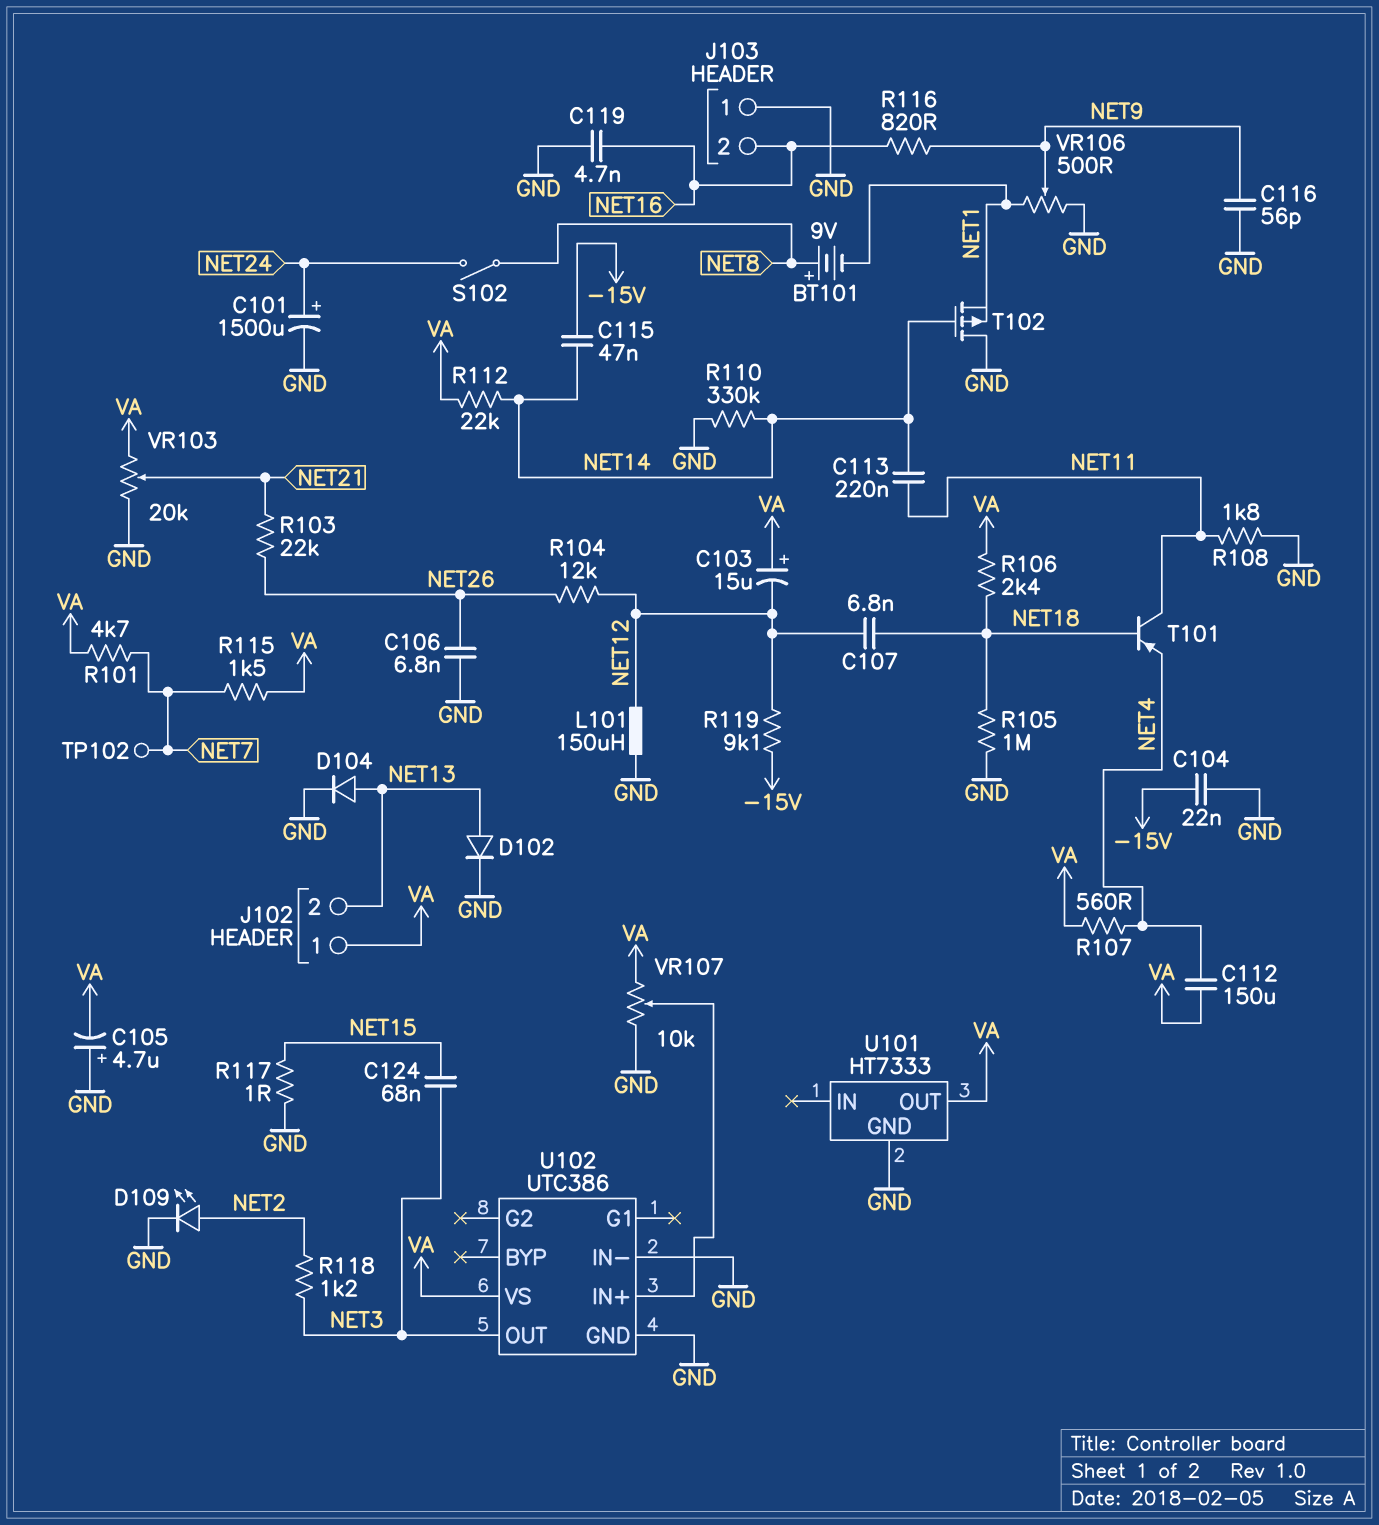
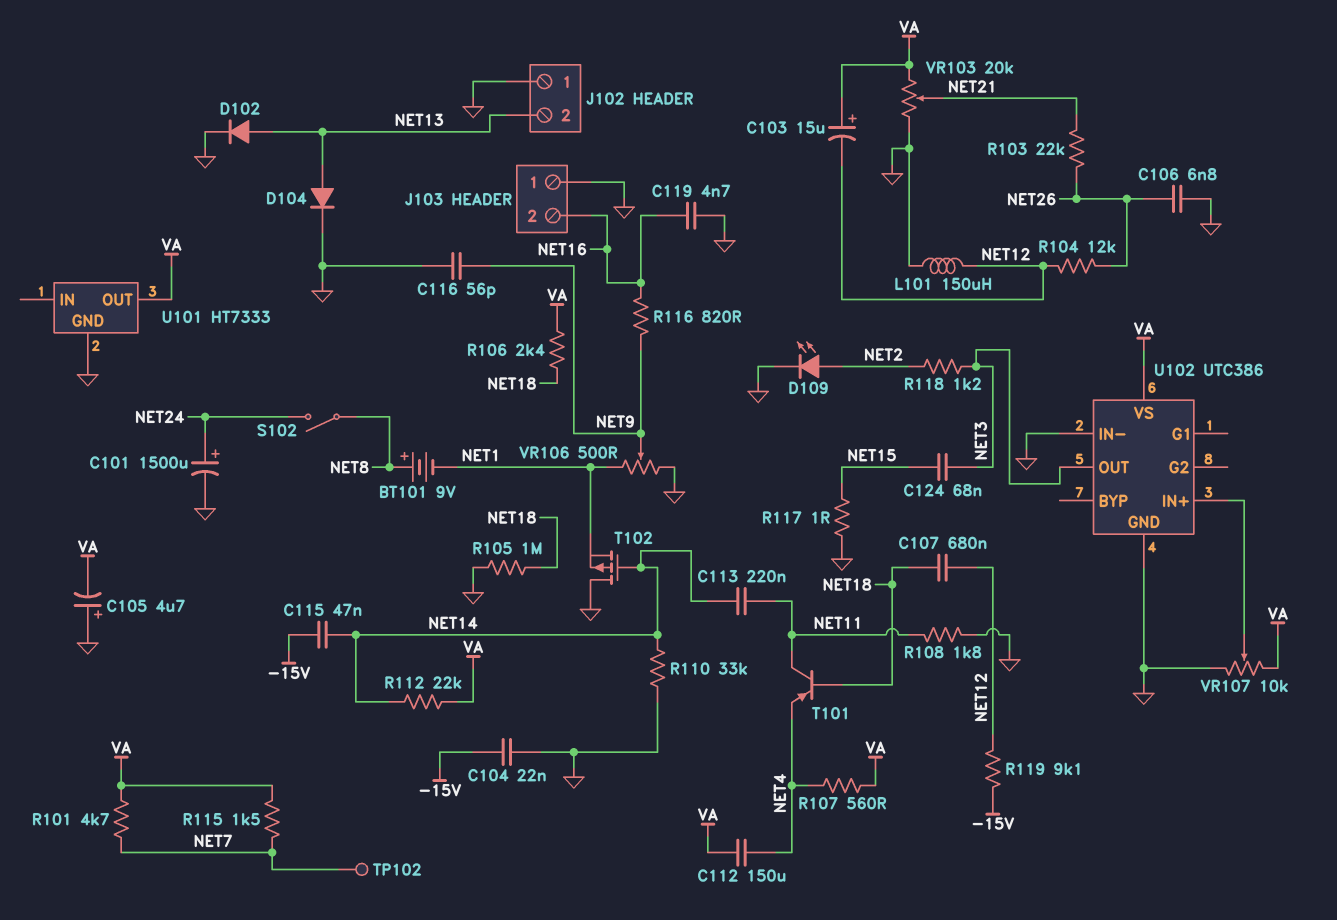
C107: 6.8nF (NET12, NET18) -> 680nF (NET12, NET18)
J102 pin 1: VA -> GND
R110: 330k (GND, NET14) -> 33k (GND, NET14)

